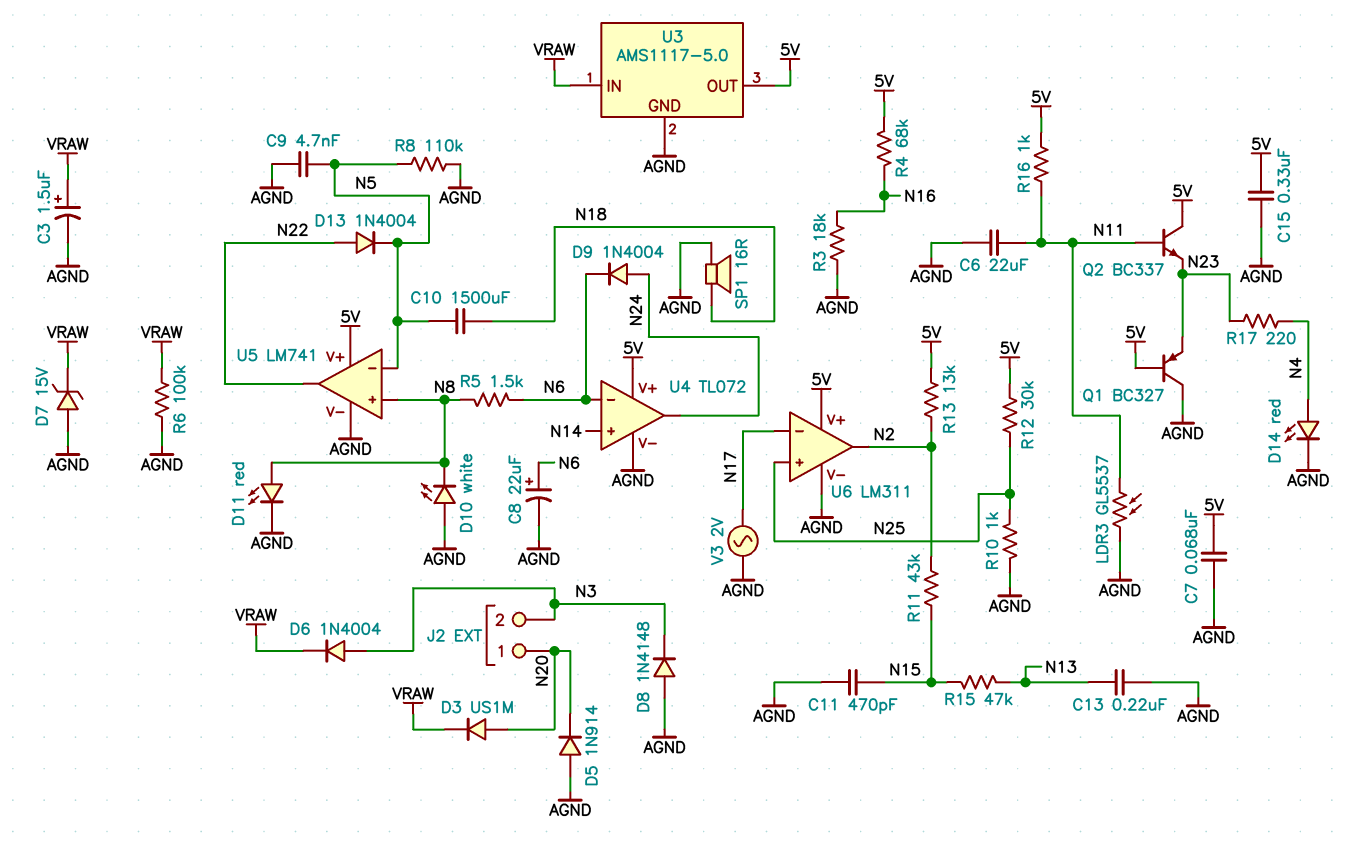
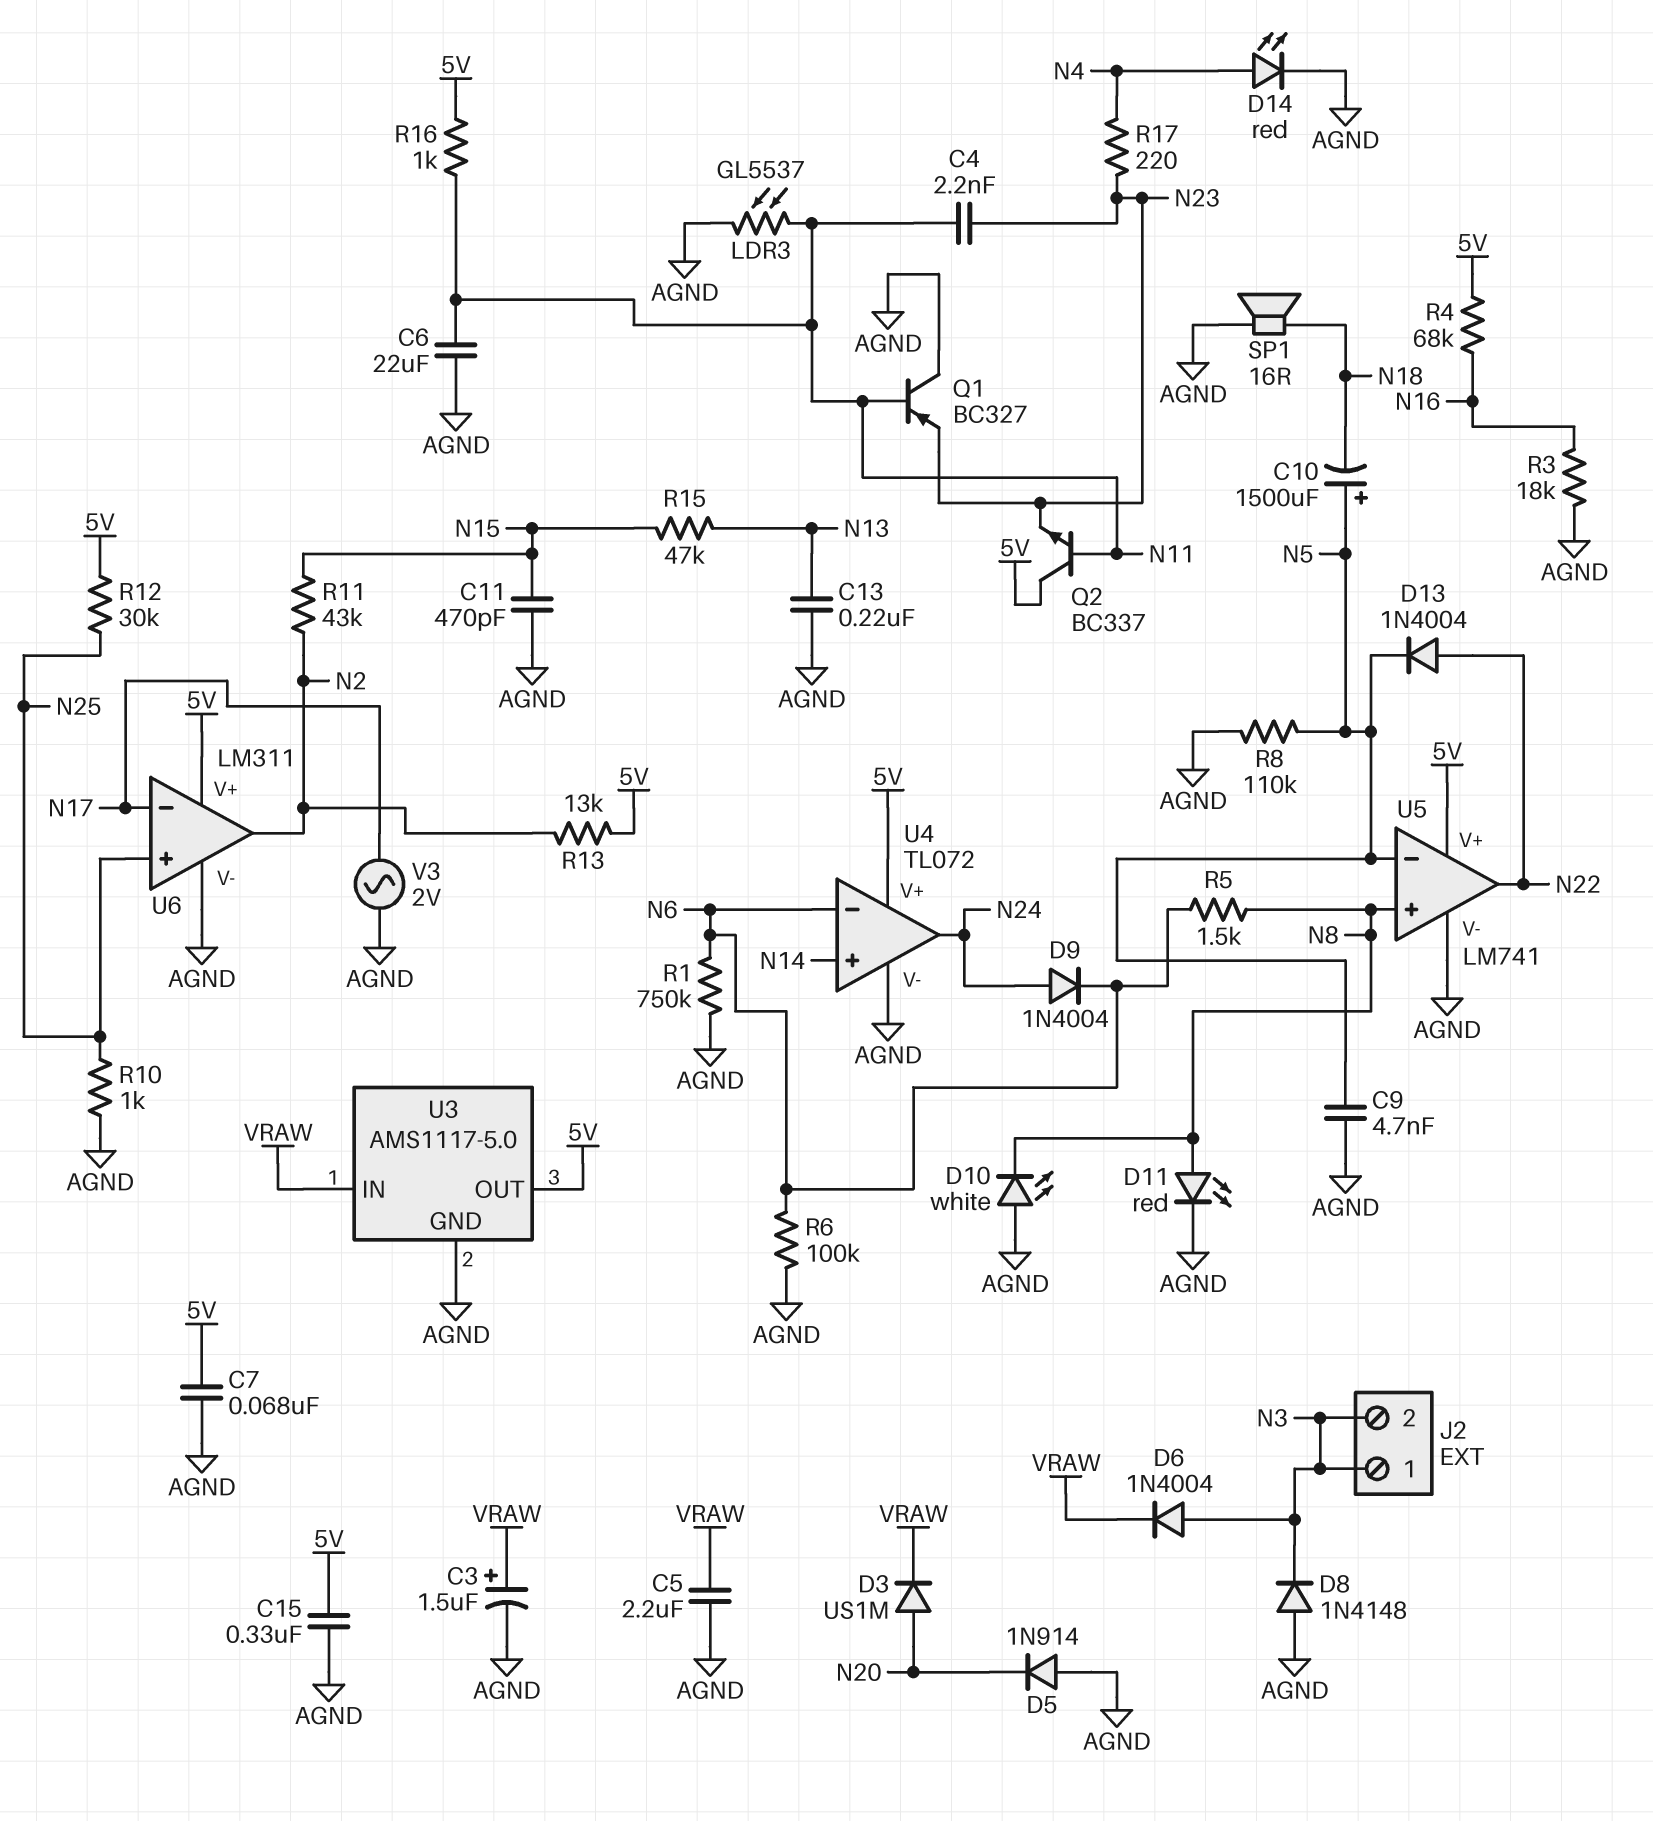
C4: none -> 2.2nF (N11, N23)
C5: none -> 2.2uF (AGND, VRAW)
C8: 22uF (plus N6, minus AGND) -> none
C10: 1500uF (N5, N18) -> 1500uF (plus N5, minus N18)
D7: zener 15V (A AGND, K VRAW) -> none
J2 pin 1: N20 -> N3
Q1: PNP BC327 (B 5V, C AGND, E N23) -> PNP BC327 (B N11, C AGND, E N23)
R1: none -> 750k (AGND, N6)
R6: 100k (AGND, VRAW) -> 100k (AGND, N6)

